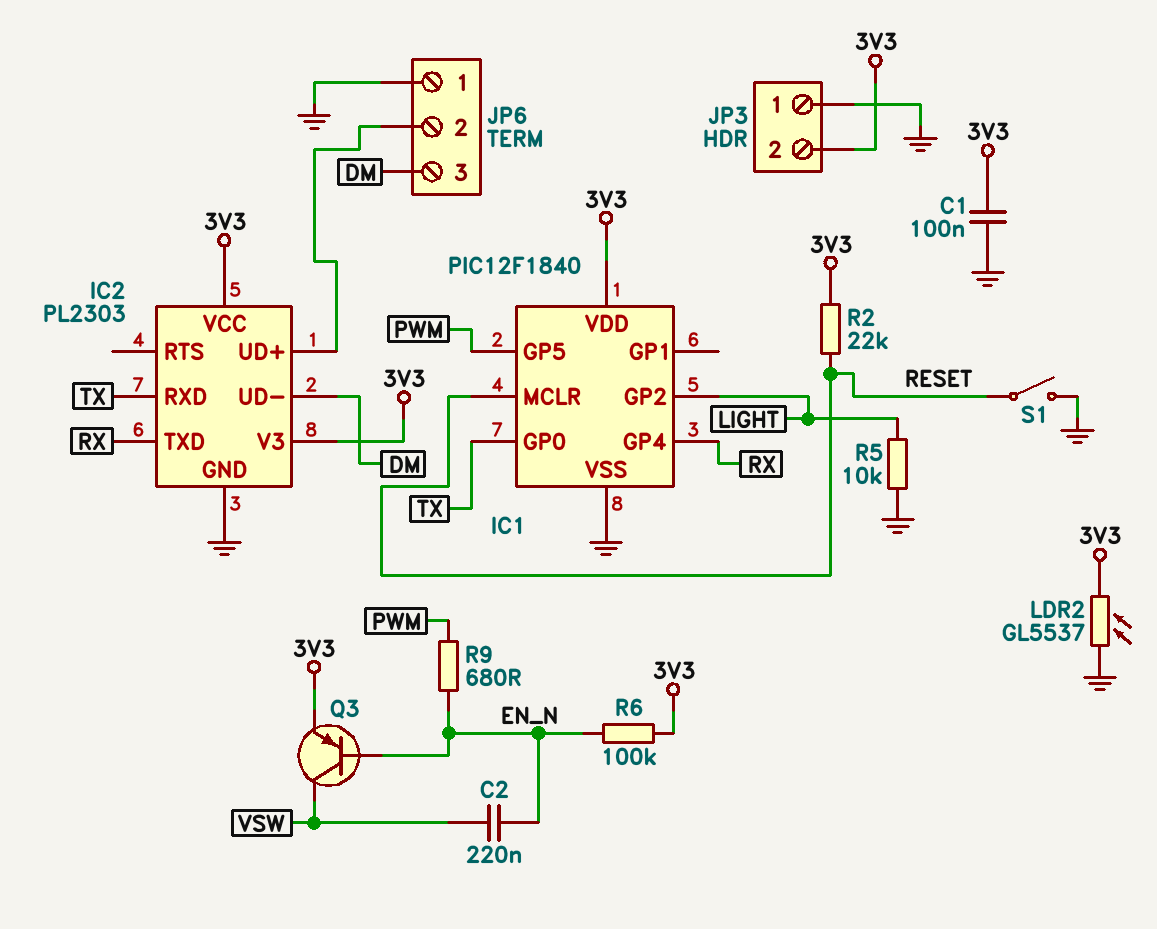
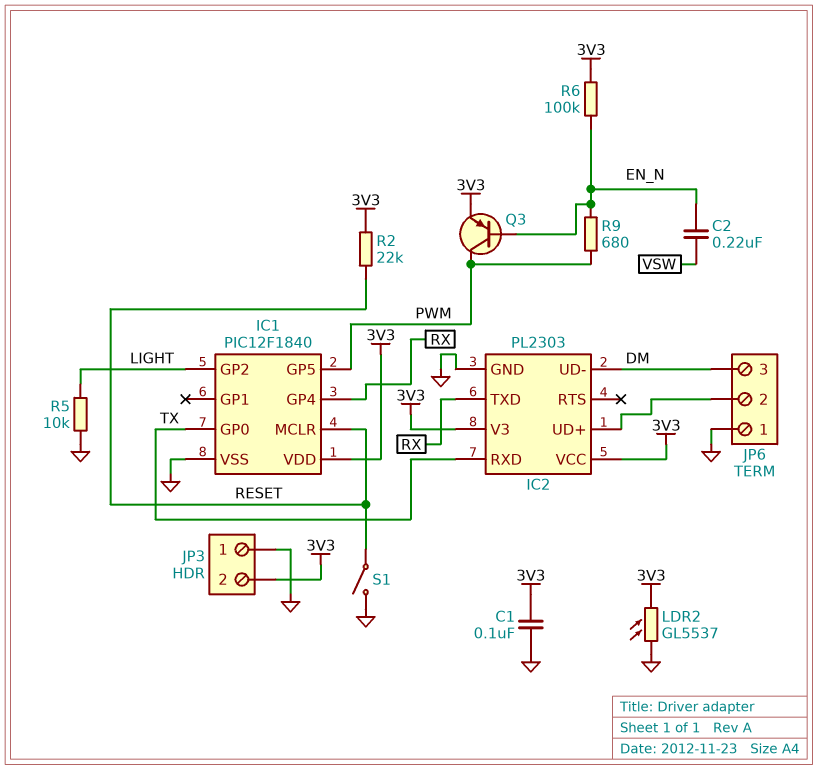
Q3: PNP (B EN_N, C VSW, E 3V3) -> PNP (B EN_N, C PWM, E 3V3)

